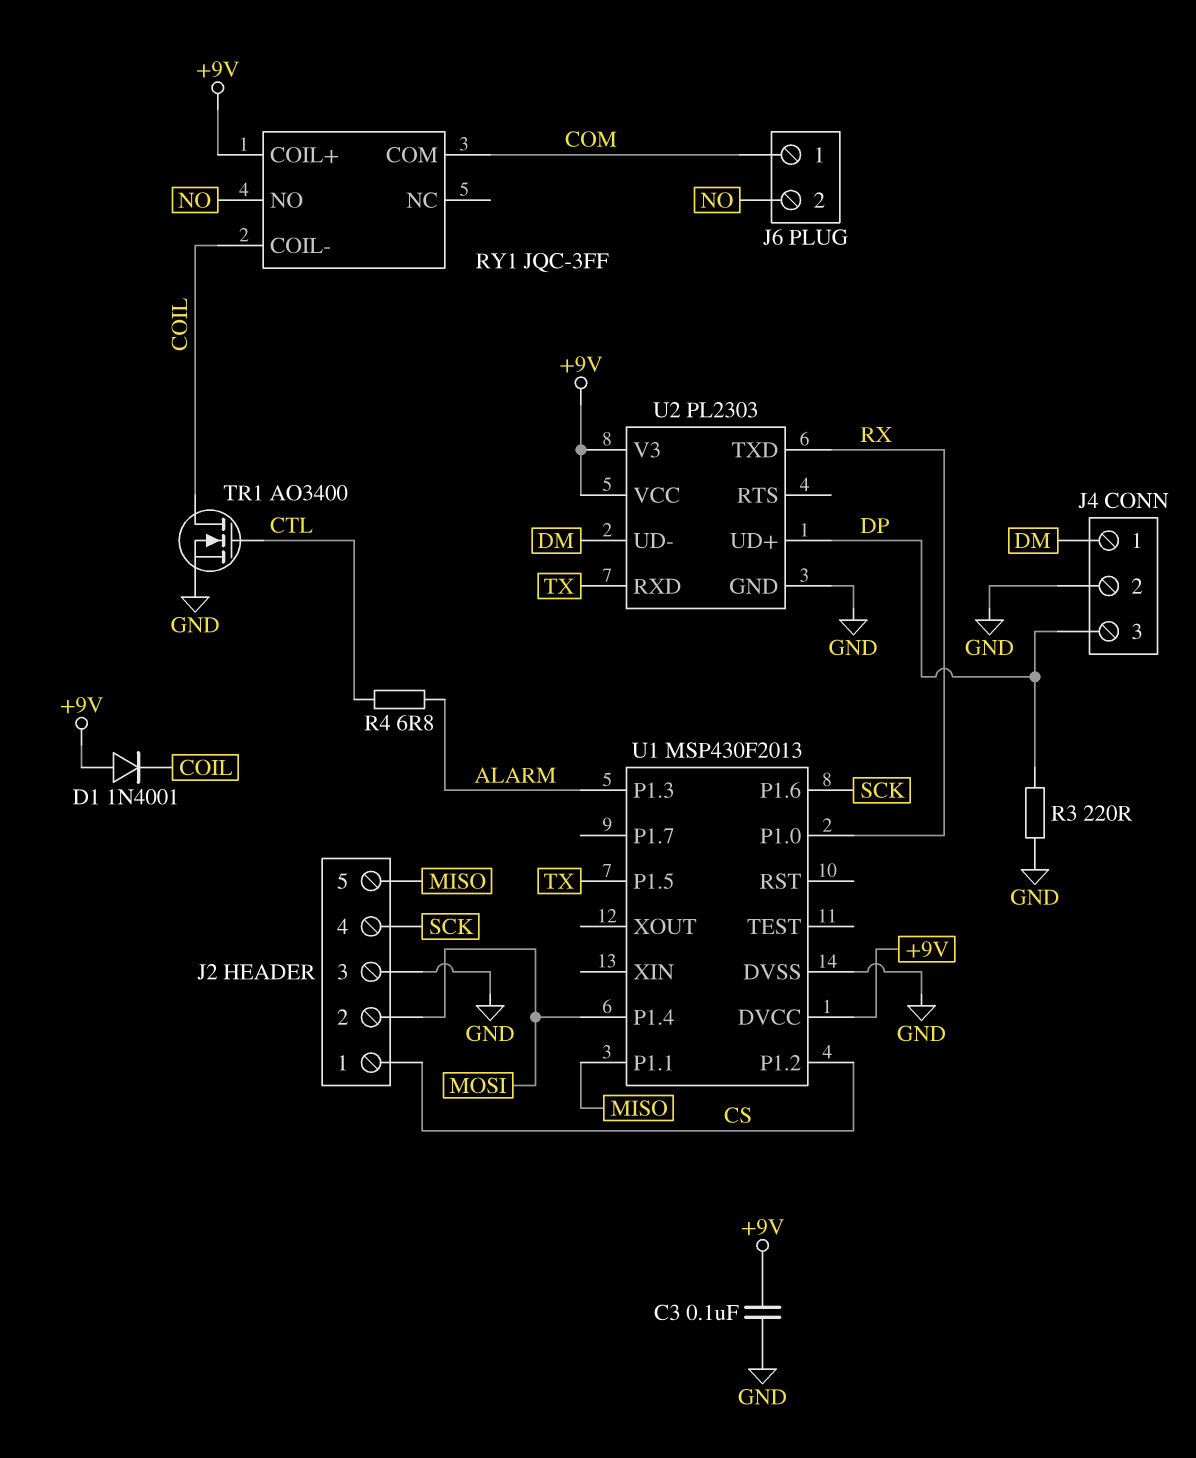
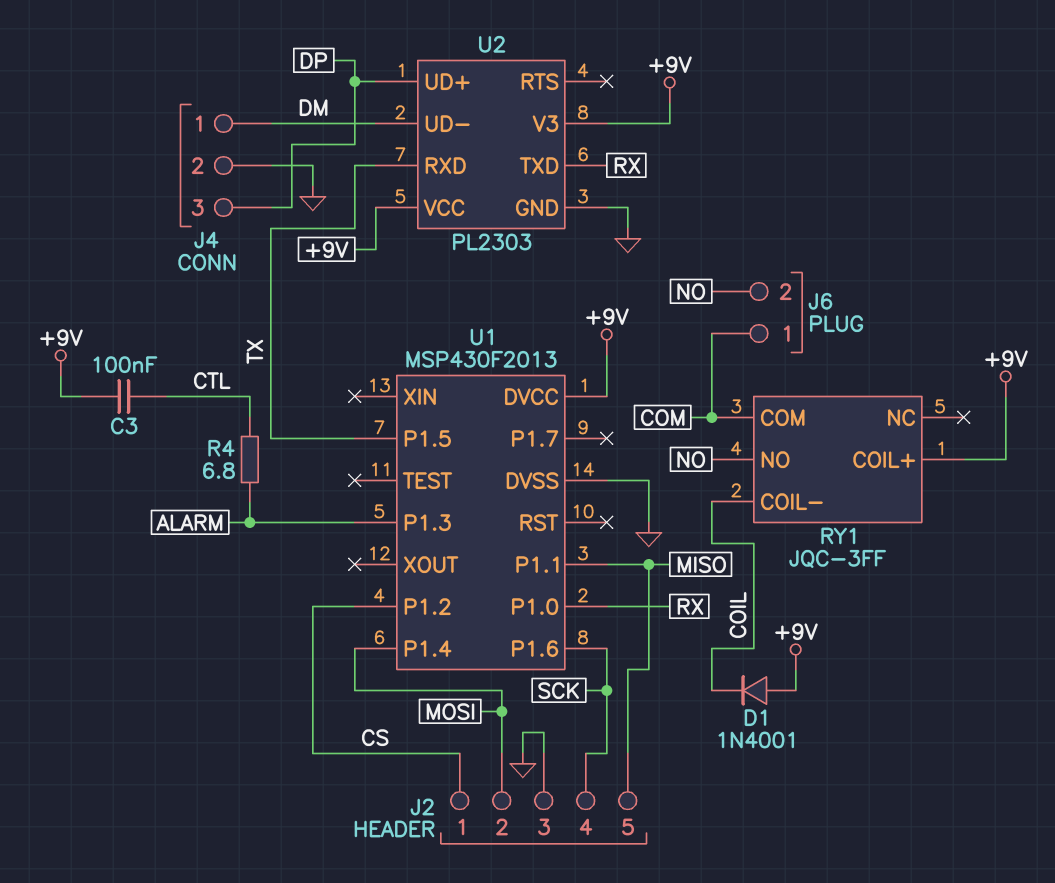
C3: 100nF (+9V, GND) -> 100nF (+9V, CTL)
R3: 220 (DP, GND) -> none
TR1: NMOS AO3400 (G CTL, D COIL, S GND) -> none

